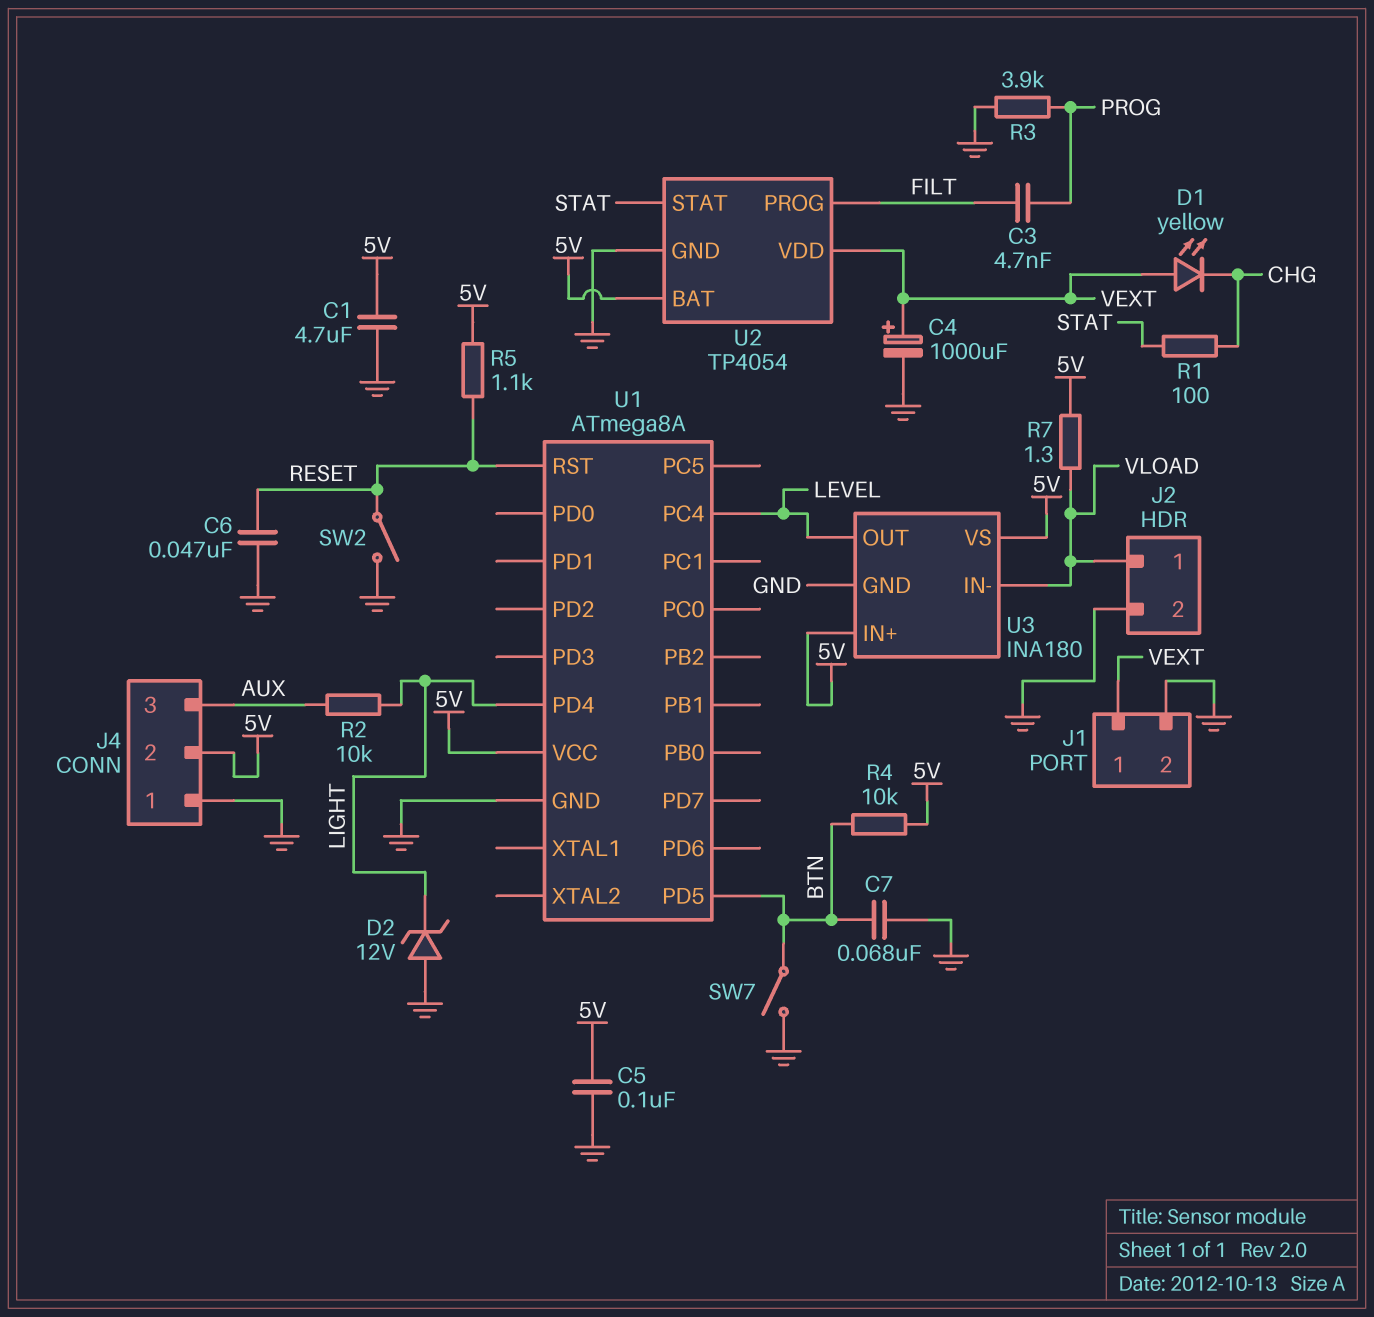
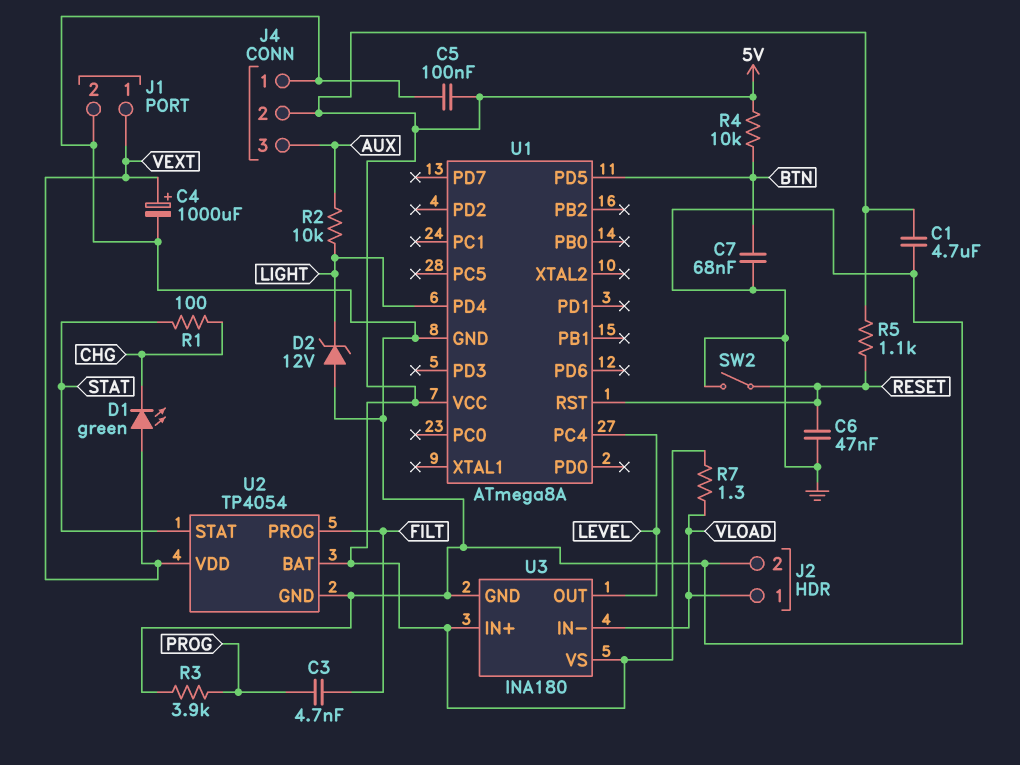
D1: LED yellow (A VEXT, K CHG) -> LED green (A VEXT, K CHG)
SW7: switch (BTN, GND) -> none

